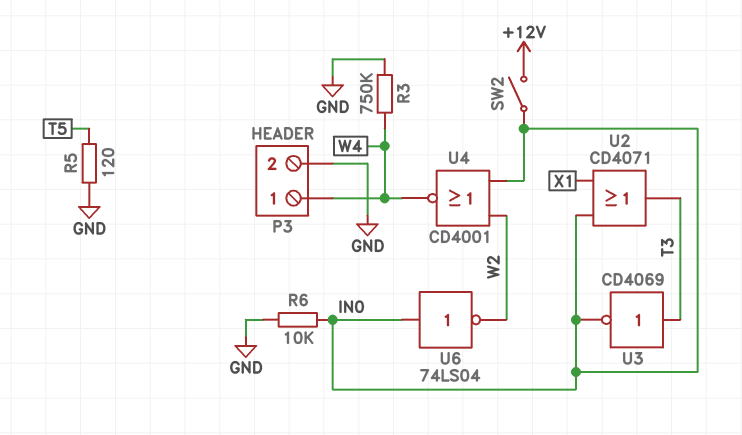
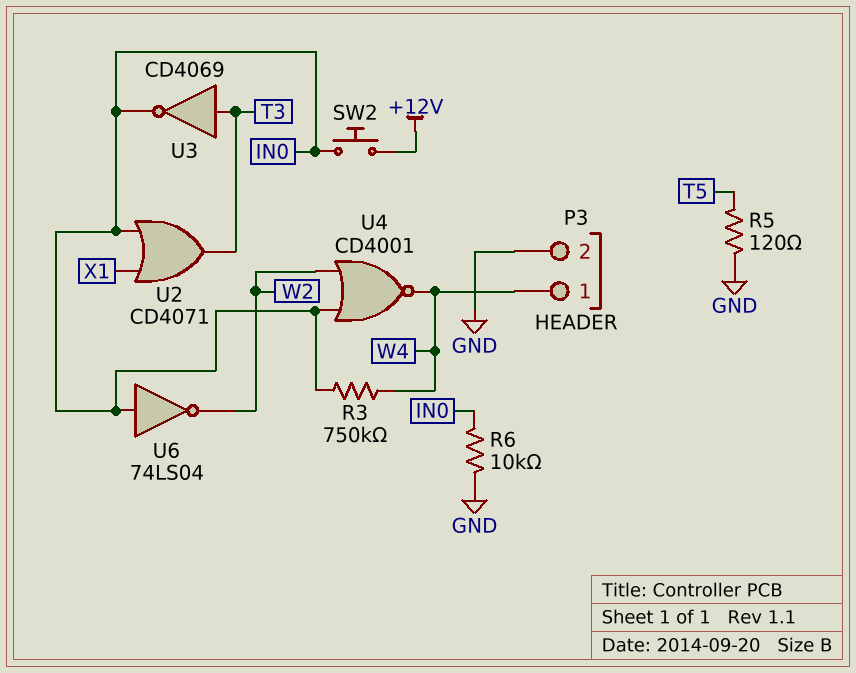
R3: 750k (GND, W4) -> 750k (IN0, W4)
SW2: switch (+12V, IN0) -> button (+12V, IN0)

